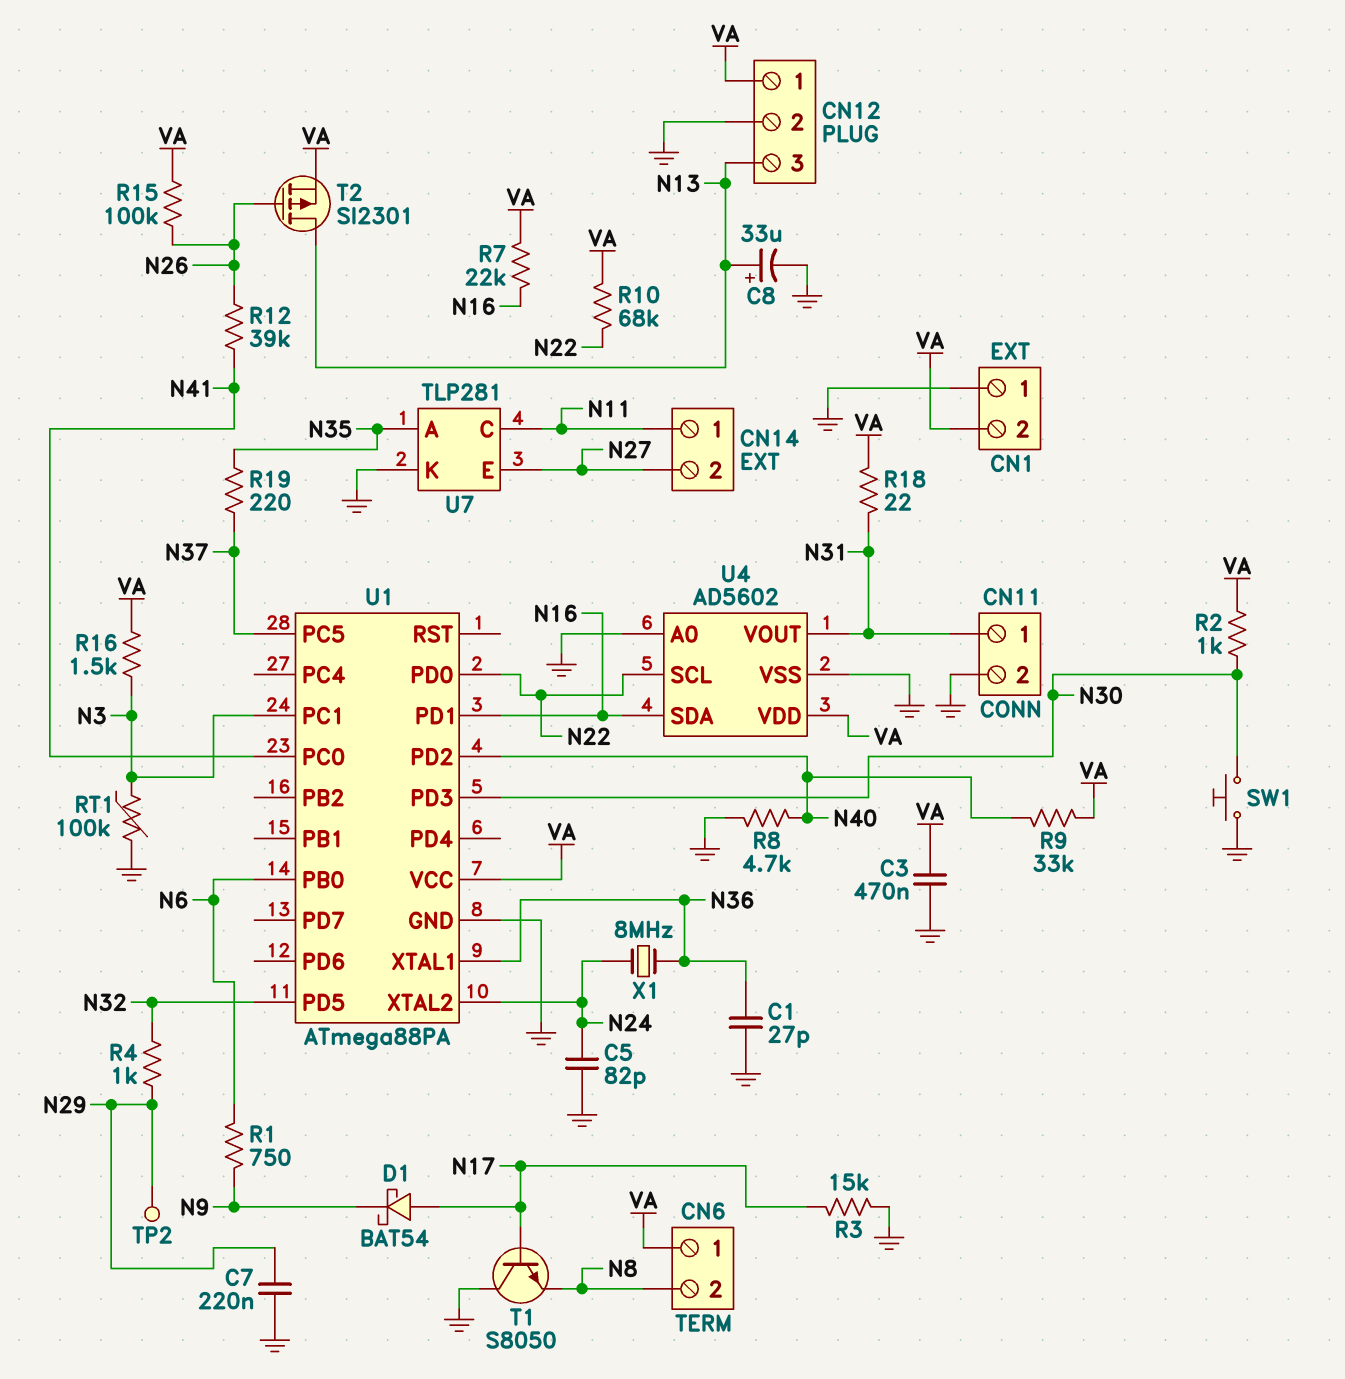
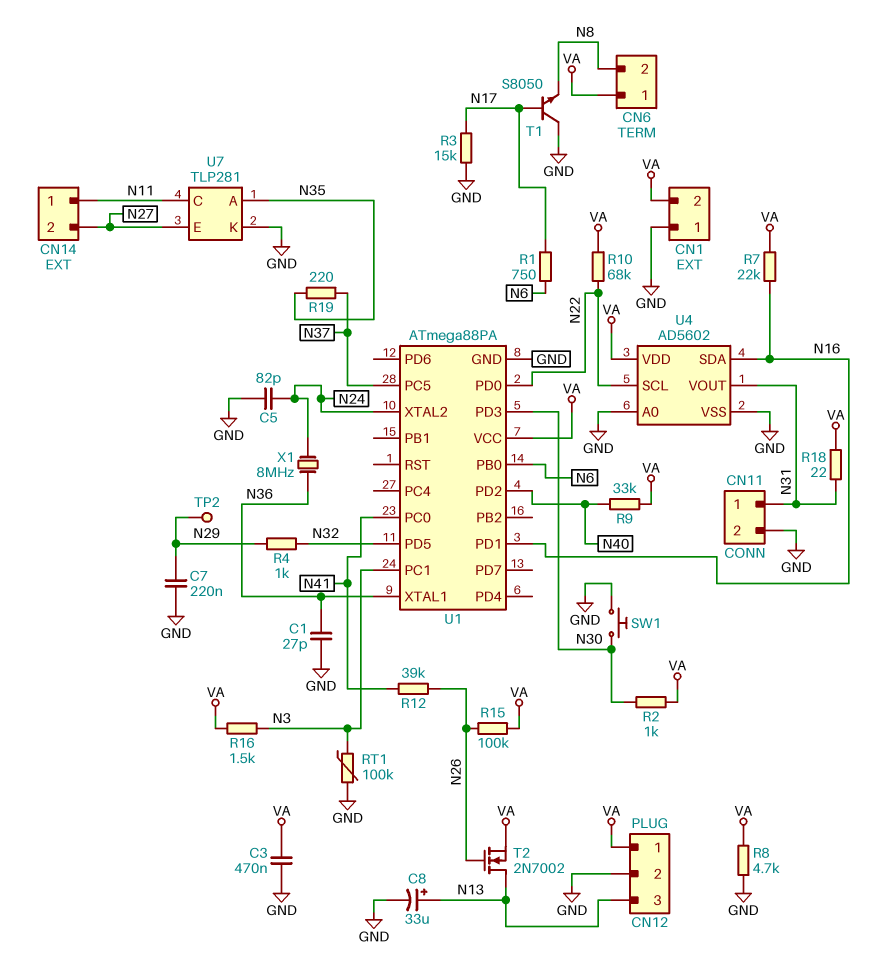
D1: schottky BAT54 (A N17, K N9) -> none
R1: 750 (N6, N9) -> 750 (N6, N17)
R8: 4.7k (GND, N40) -> 4.7k (GND, VA)
T2: PMOS SI2301 (G N26, D N13, S VA) -> NMOS 2N7002 (G N26, D N13, S VA)

